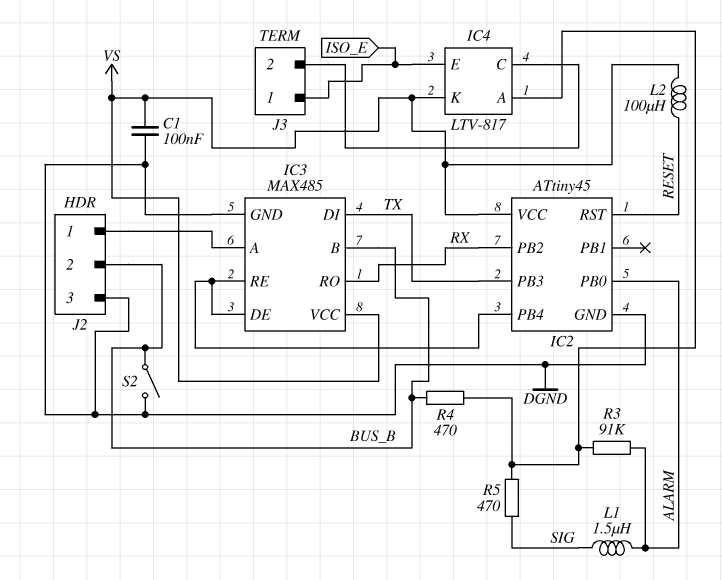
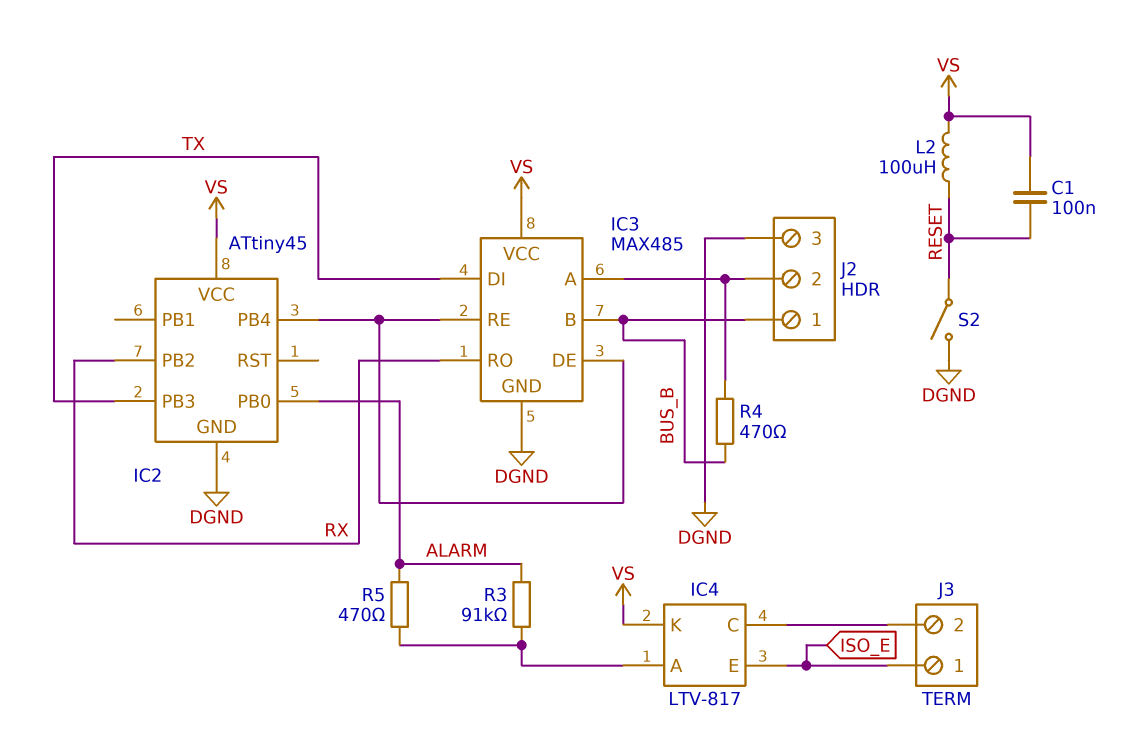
C1: 100nF (DGND, VS) -> 100nF (RESET, VS)
IC2 pin RST: RESET -> none
J2 pin 1: IC3/A -> BUS_B
J2 pin 2: BUS_B -> IC3/A
L1: 1.5uH (ALARM, SIG) -> none
R4: 470 (BUS_B, IC4/A) -> 470 (BUS_B, IC3/A)
R5: 470 (IC4/A, SIG) -> 470 (ALARM, IC4/A)
S2: switch (BUS_B, DGND) -> switch (DGND, RESET)

